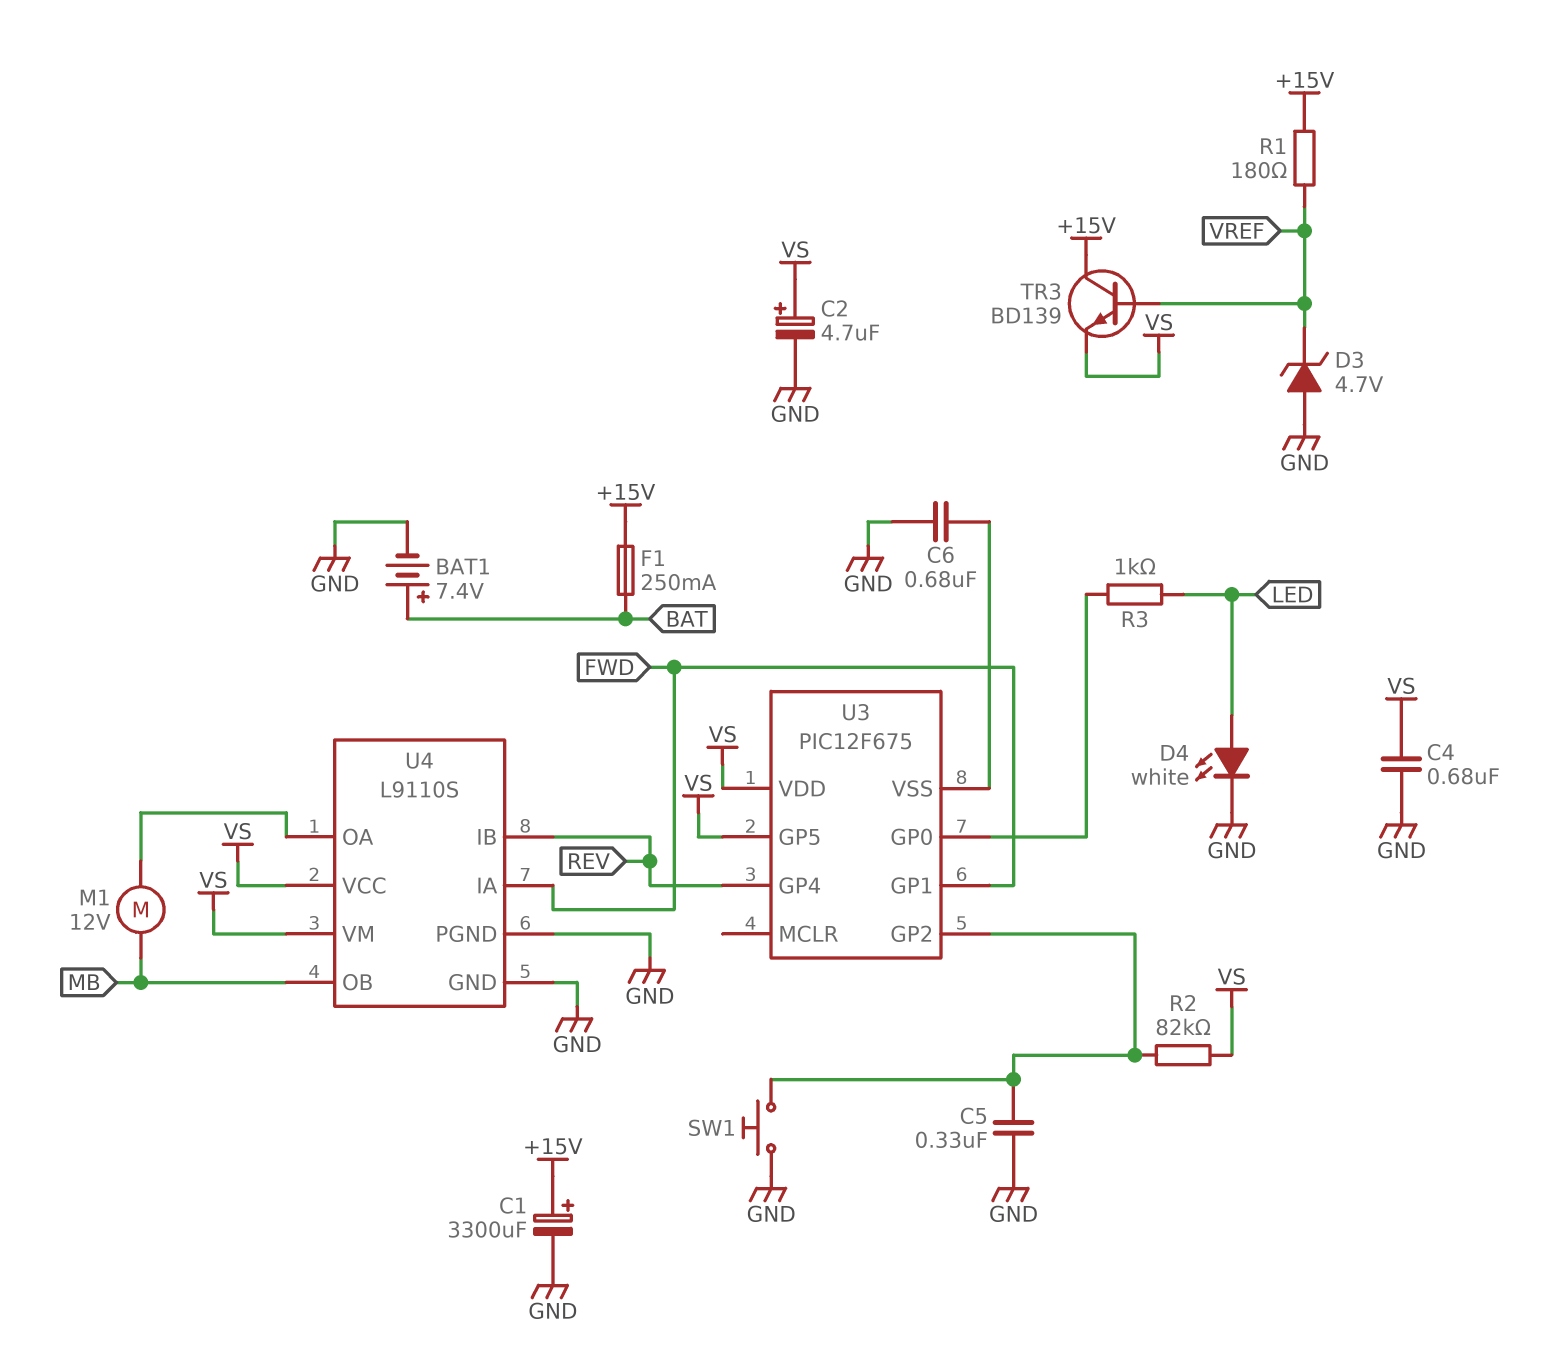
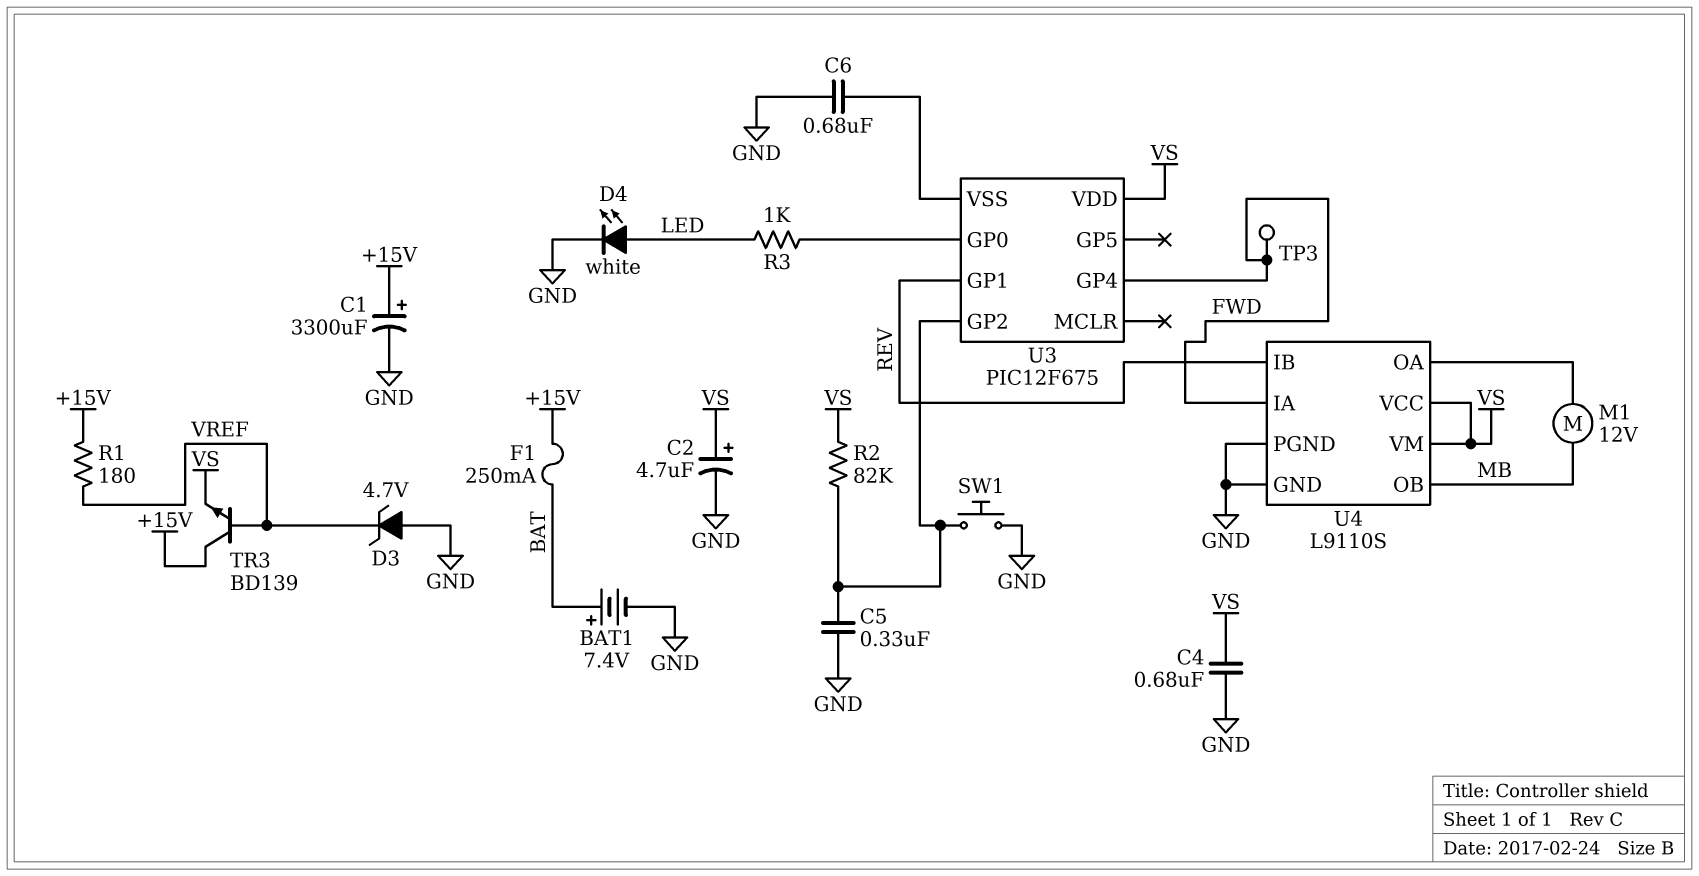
TP3: none -> test point (FWD)
U3 pin GP1: FWD -> REV
U3 pin GP4: REV -> FWD
U3 pin GP5: VS -> none

